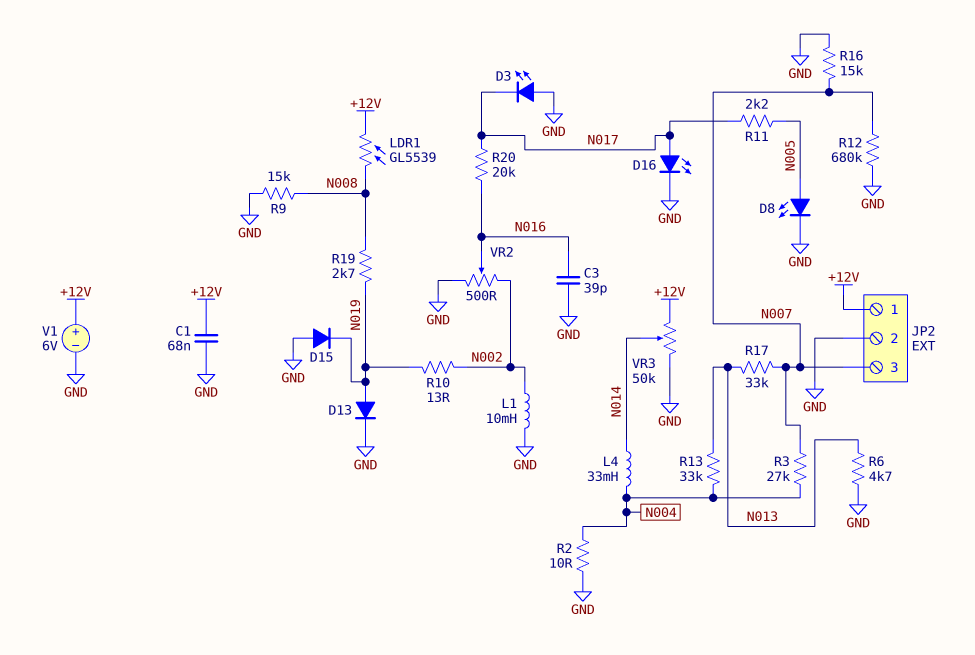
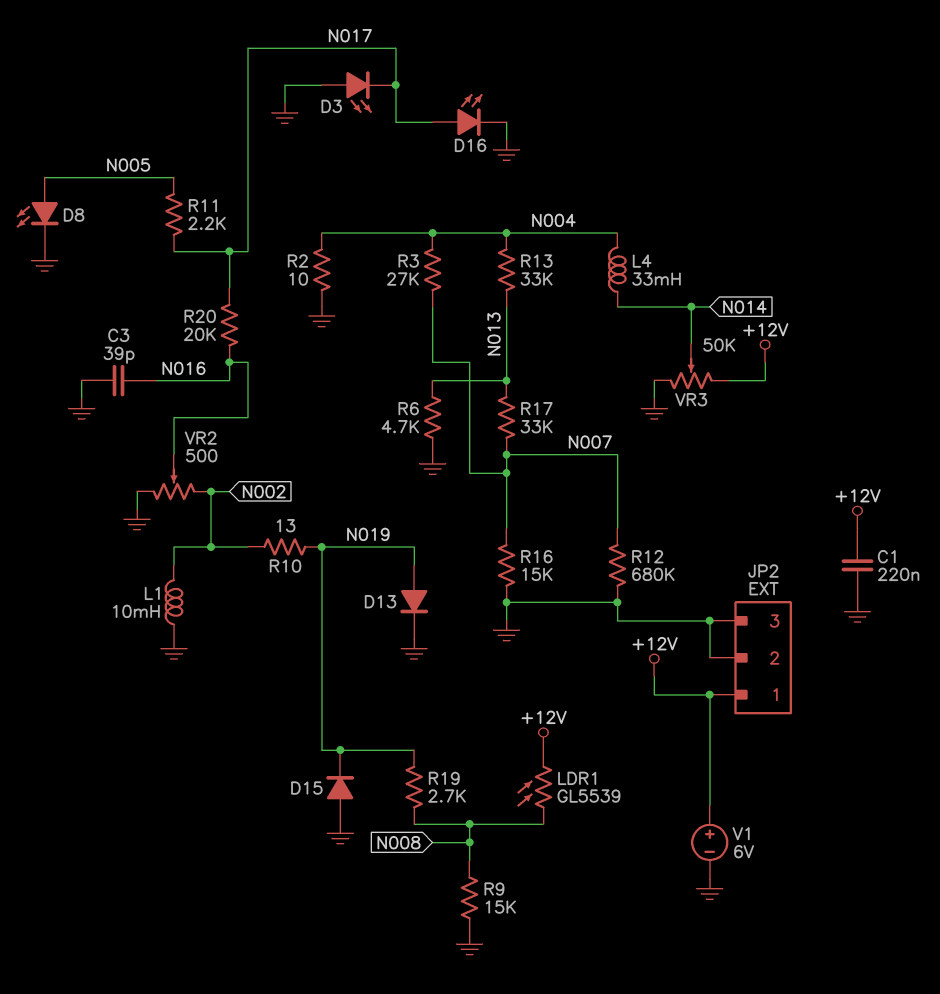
C1: 68nF (+12V, GND) -> 220nF (+12V, GND)
JP2 pin 3: N007 -> GND

